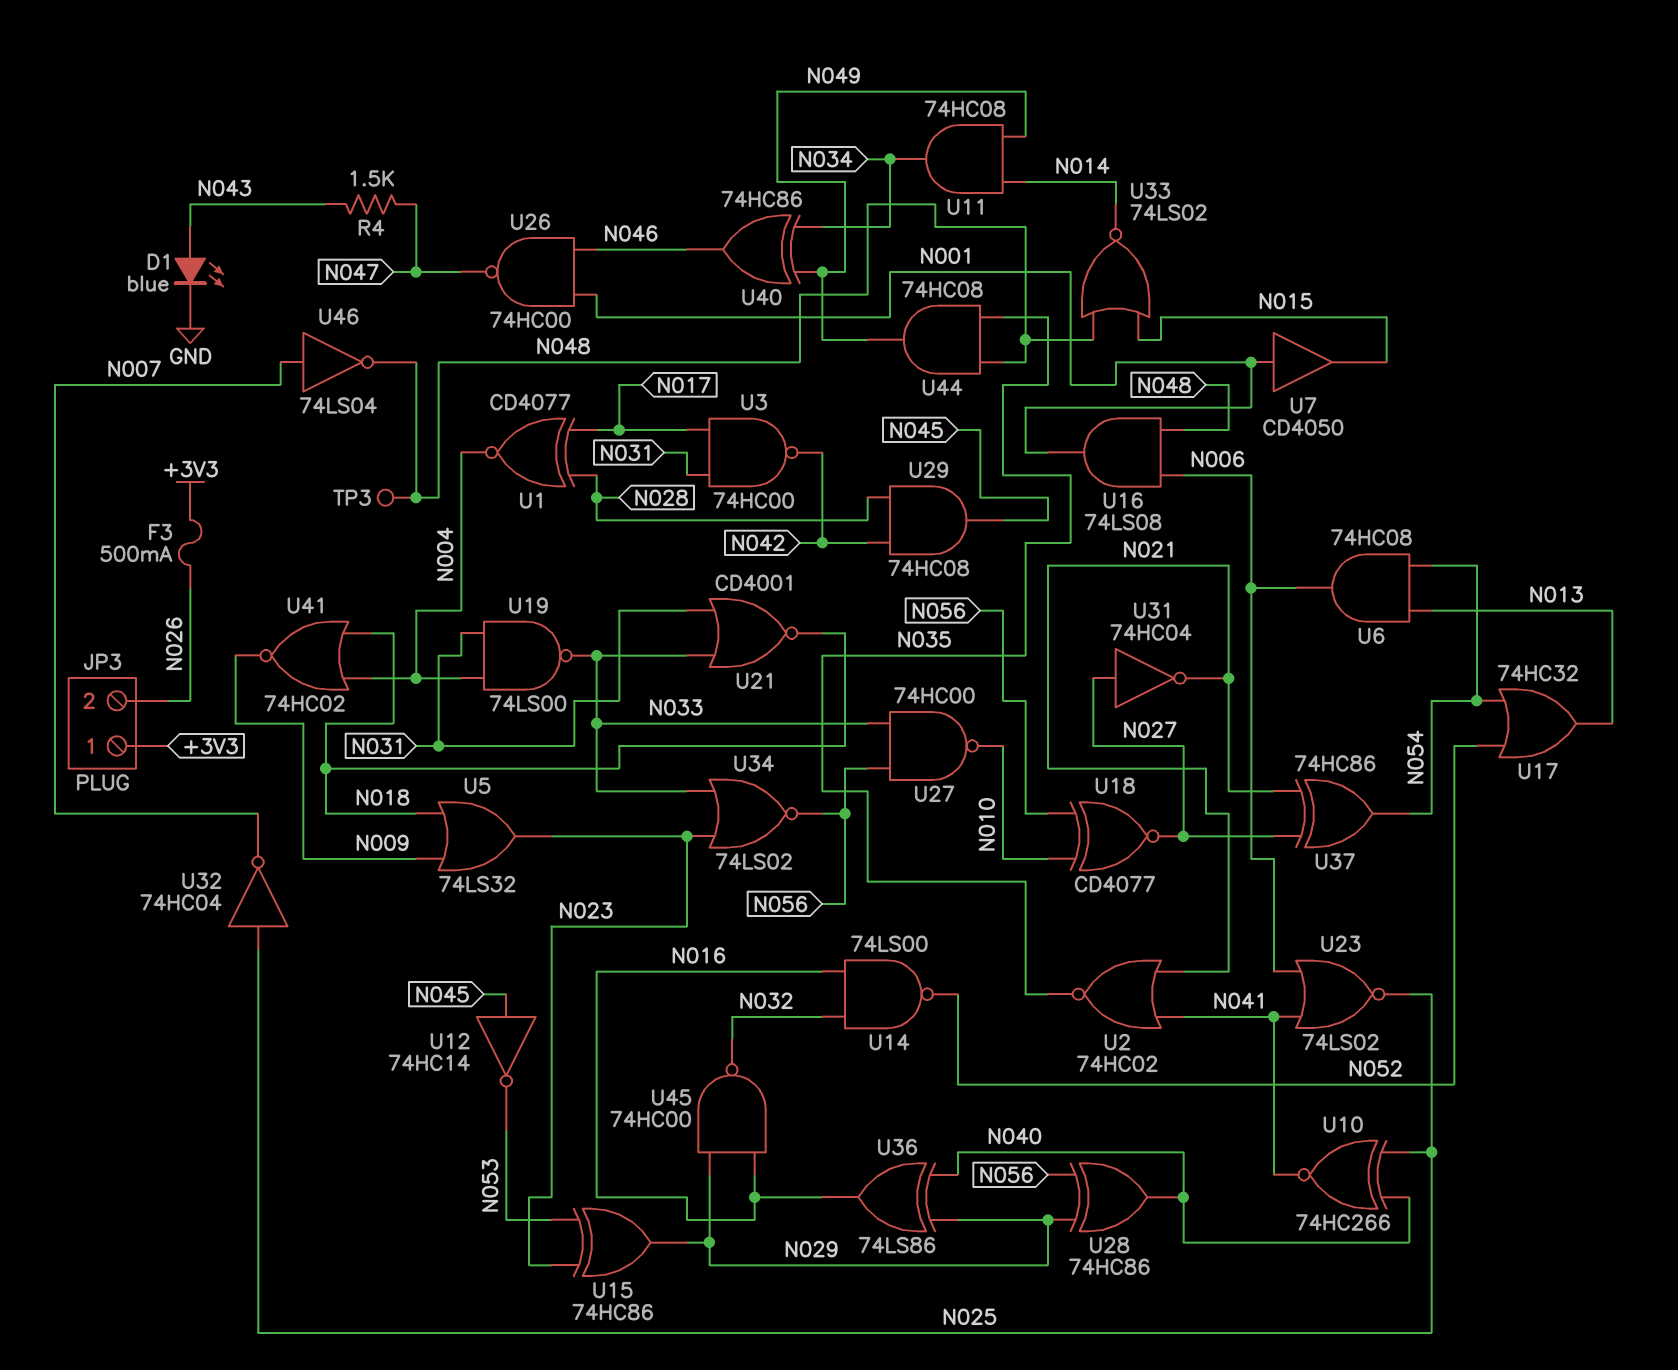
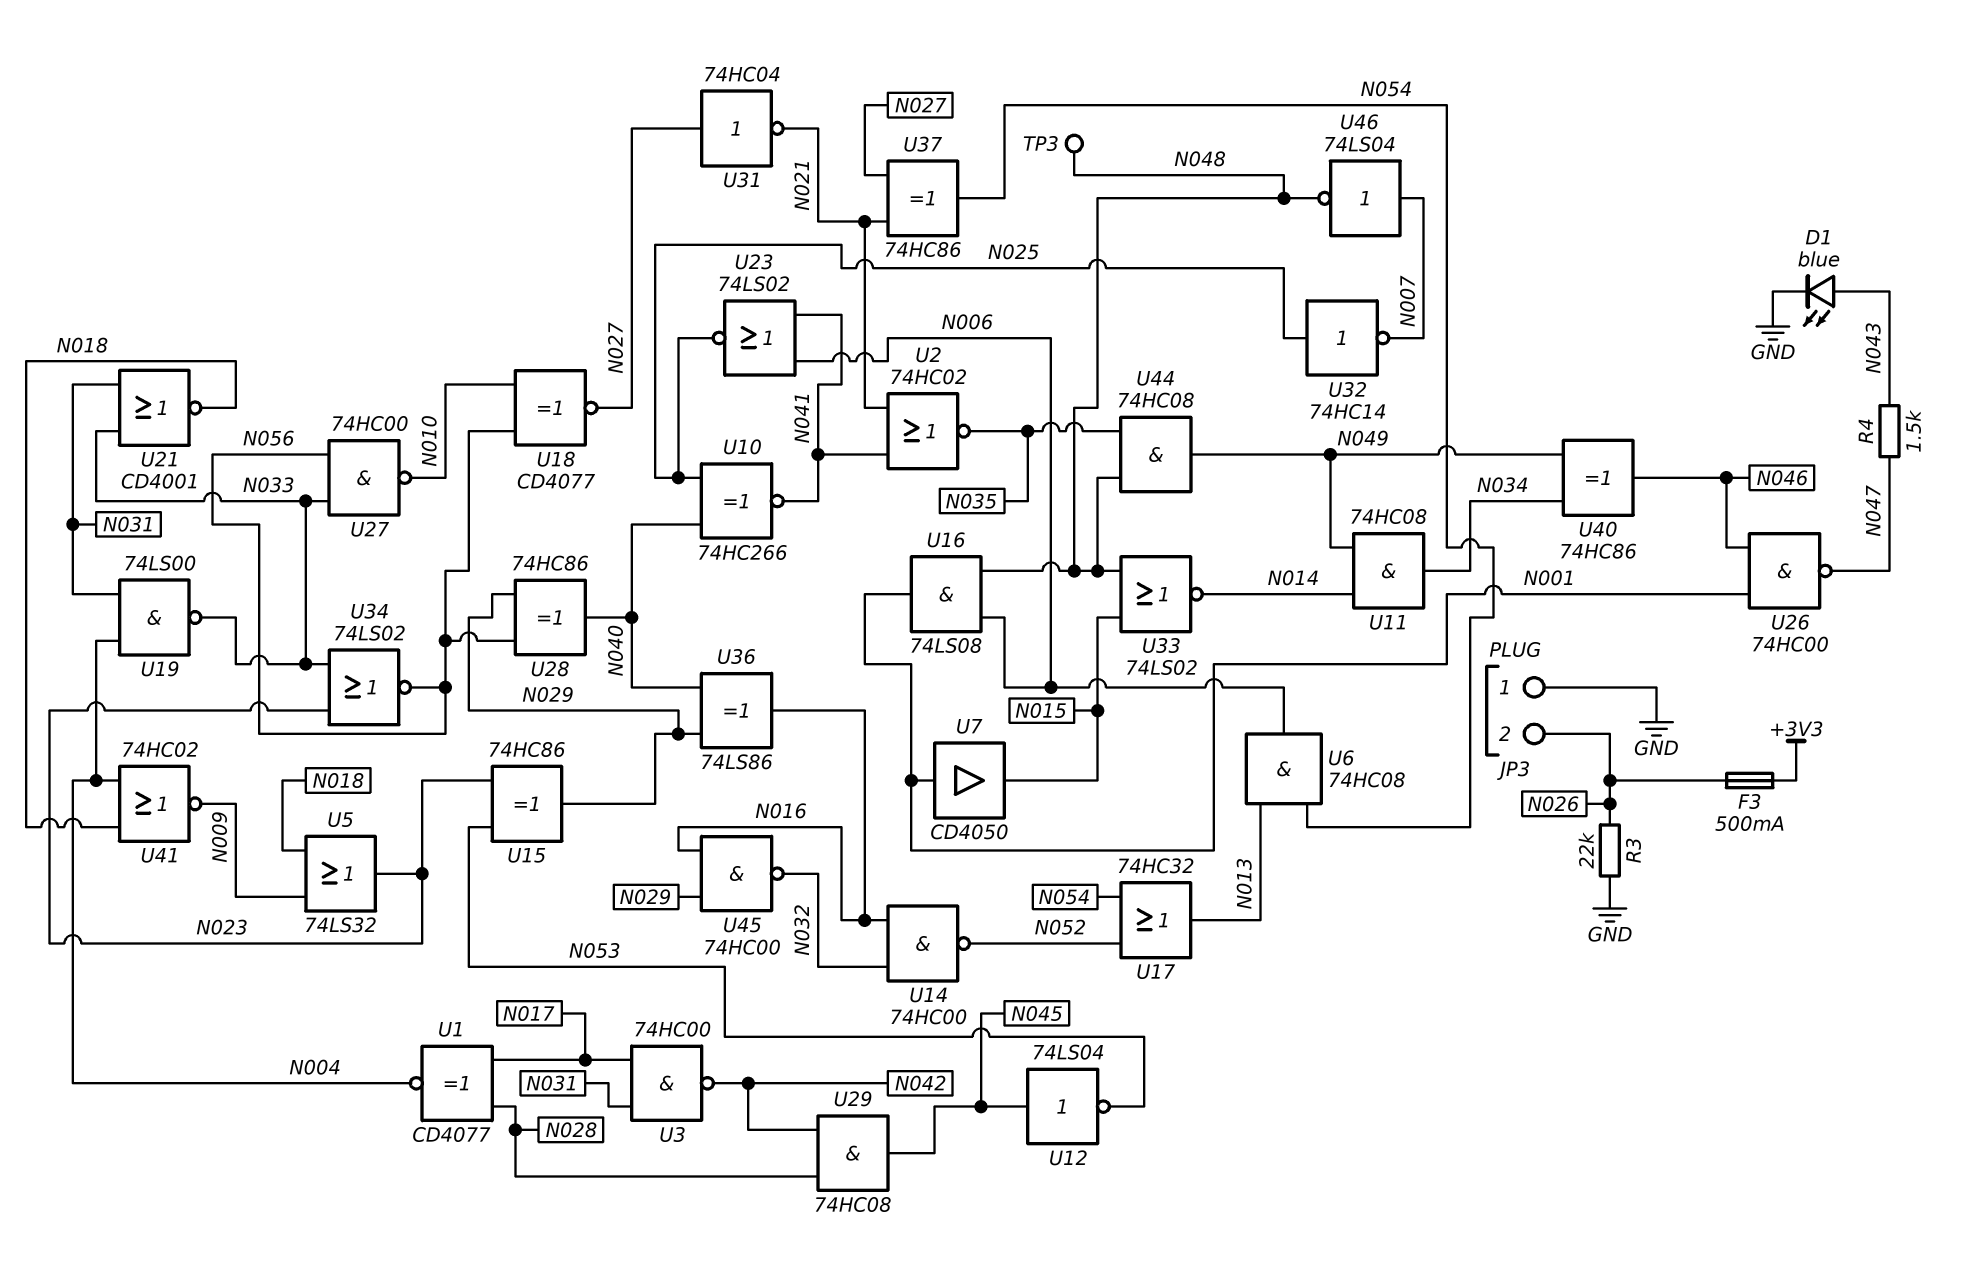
JP3 pin 1: +3V3 -> GND
R3: none -> 22k (GND, N026)
U12: NOT 74HC14 (in N045, out N053) -> NOT 74LS04 (in N045, out N053)
U14: NAND 74LS00 (in N016, in N032, out N052) -> NAND 74HC00 (in N016, in N032, out N052)
U32: NOT 74HC04 (in N025, out N007) -> NOT 74HC14 (in N025, out N007)

